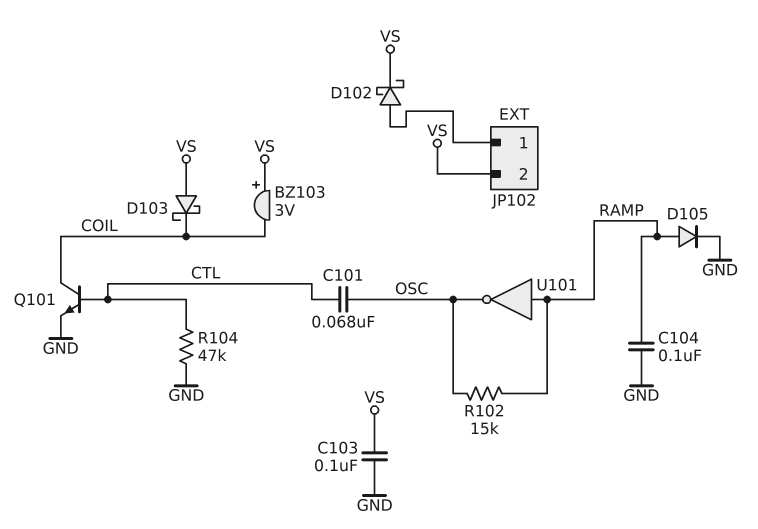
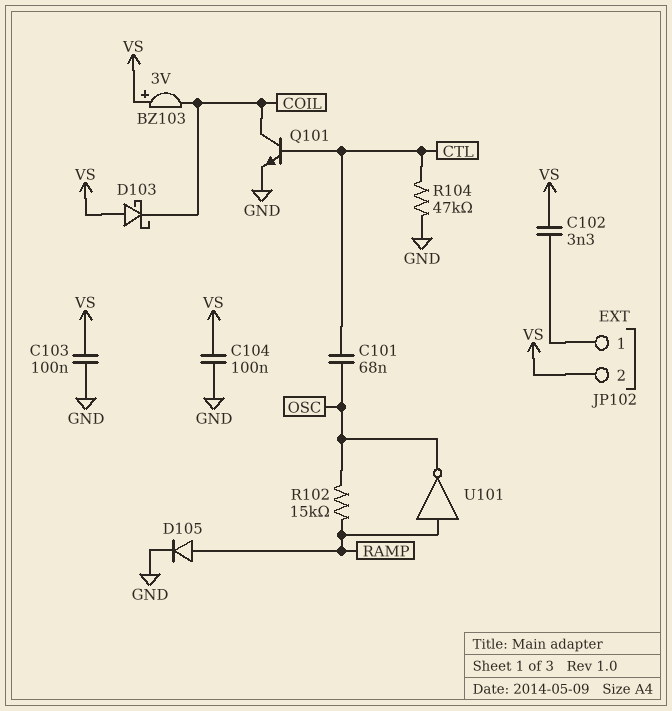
C102: none -> 3.3nF (JP102/1, VS)
C104: 100nF (GND, RAMP) -> 100nF (GND, VS)
D102: schottky (A JP102/1, K VS) -> none

